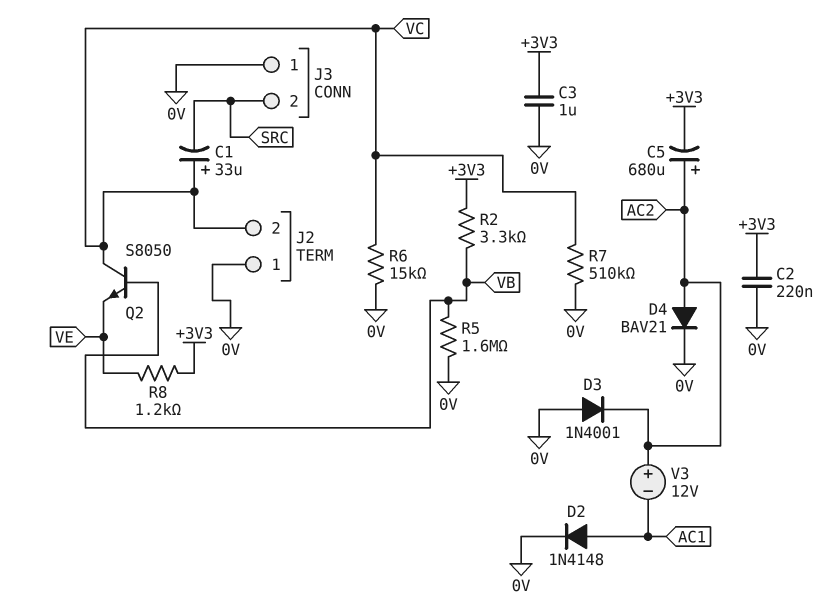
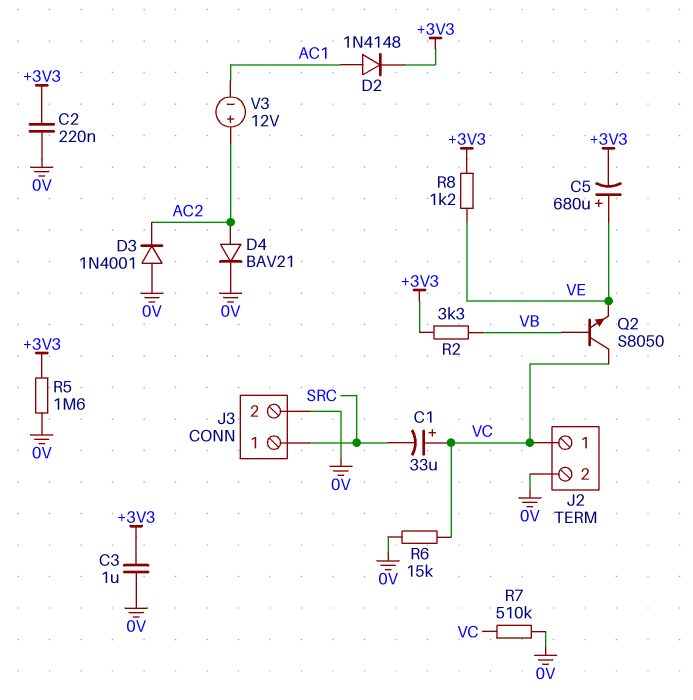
C5: 680uF (plus AC2, minus +3V3) -> 680uF (plus VE, minus +3V3)
D2: diode 1N4148 (A AC1, K 0V) -> diode 1N4148 (A AC1, K +3V3)
J2 pin 1: 0V -> VC
J2 pin 2: VC -> 0V
J3 pin 1: 0V -> SRC
J3 pin 2: SRC -> 0V
R5: 1.6M (0V, VB) -> 1.6M (+3V3, 0V)

